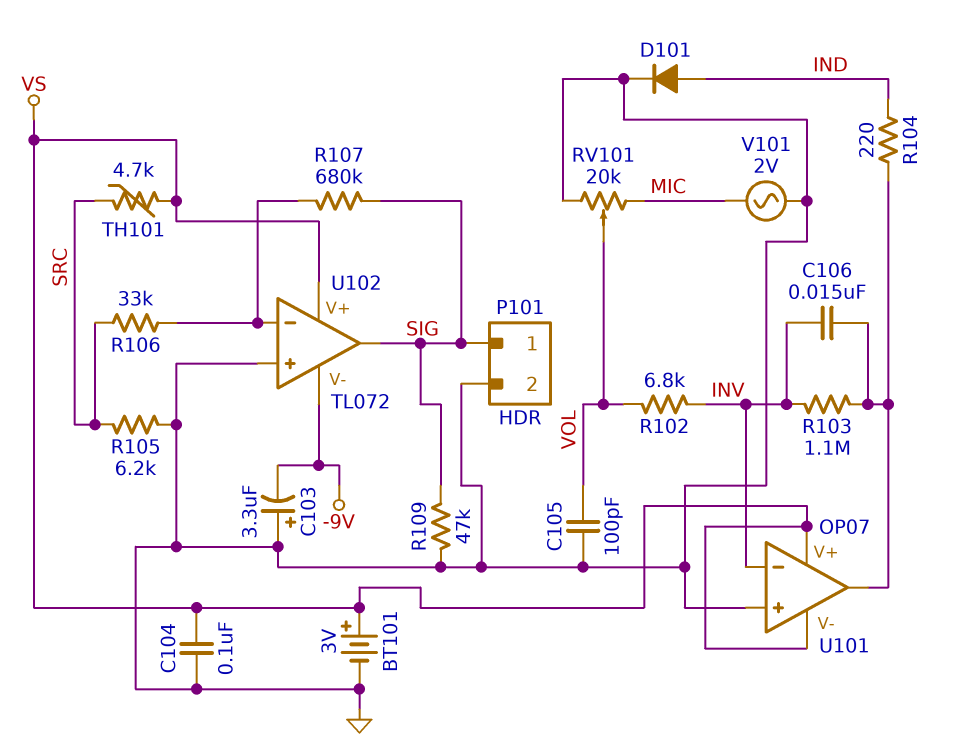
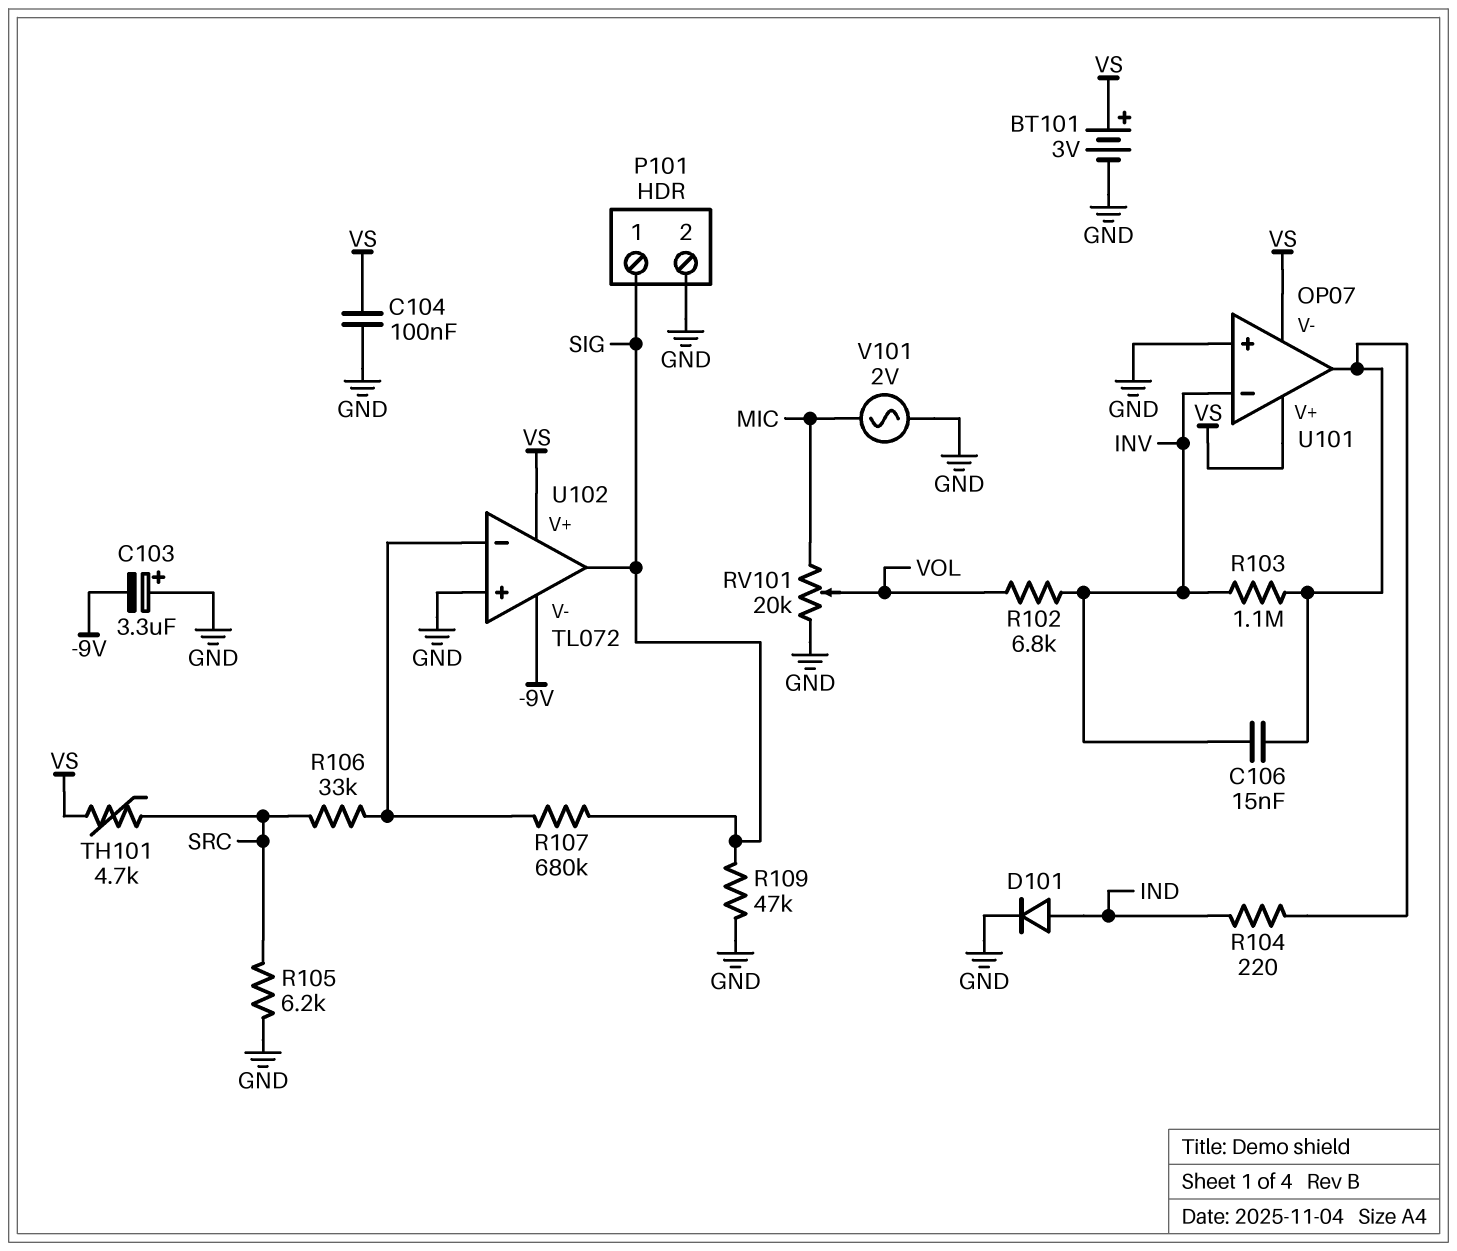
C105: 100pF (GND, VOL) -> none

